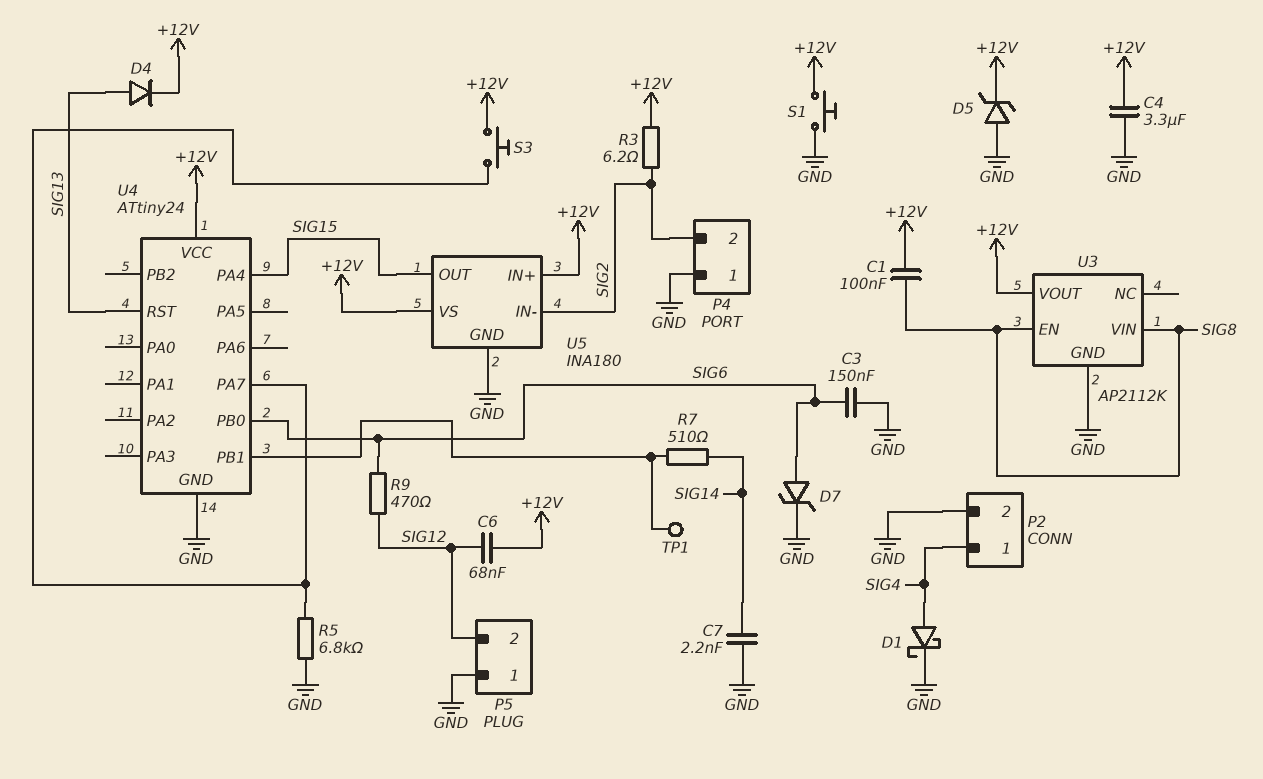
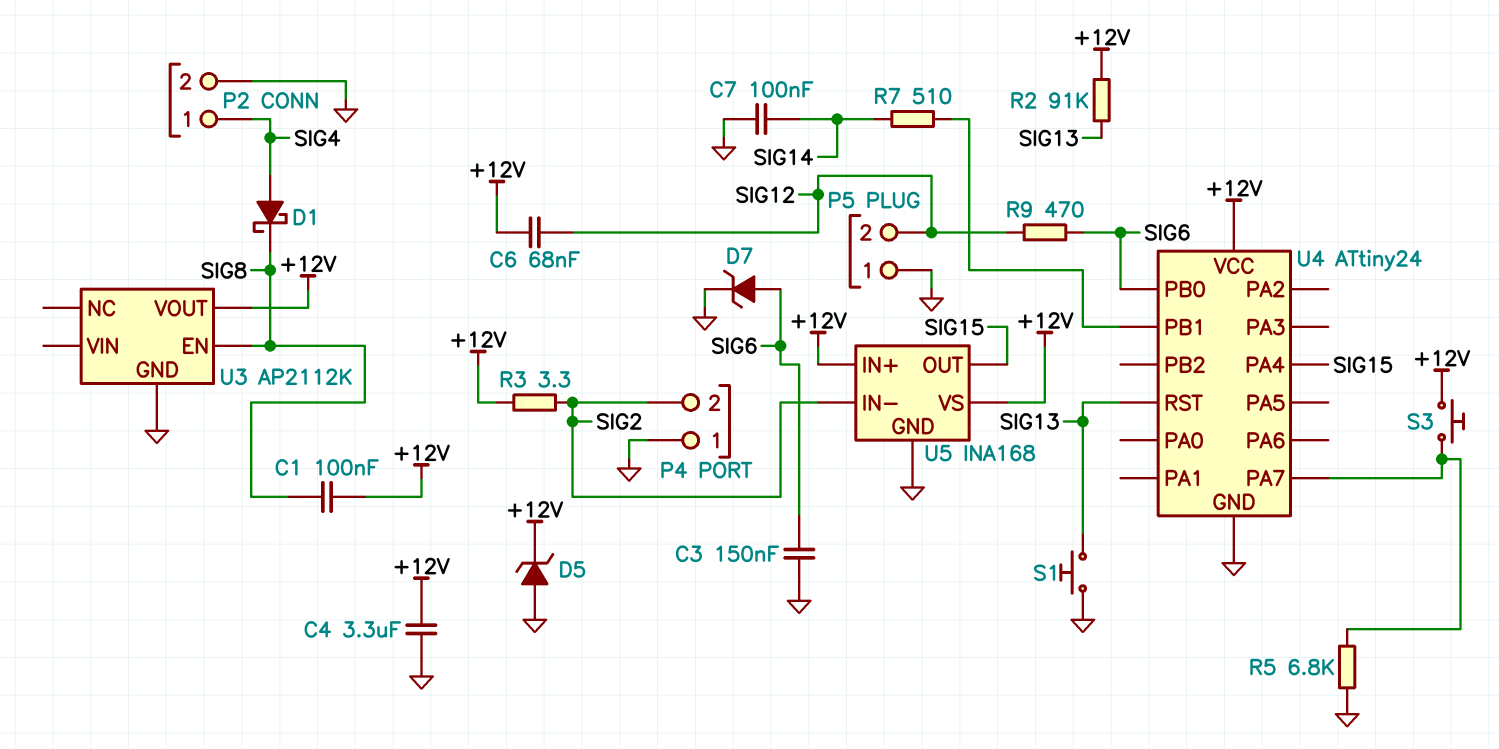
C7: 2.2nF (GND, SIG14) -> 100nF (GND, SIG14)
D1: schottky (A SIG4, K GND) -> schottky (A SIG4, K SIG8)
D4: diode (A SIG13, K +12V) -> none
R2: none -> 91k (+12V, SIG13)
R3: 6.2 (+12V, SIG2) -> 3.3 (+12V, SIG2)
S1: button (+12V, GND) -> button (GND, SIG13)
TP1: test point (U4/PB1) -> none
U3 pin VIN: SIG8 -> none
U5: INA180 -> INA168

